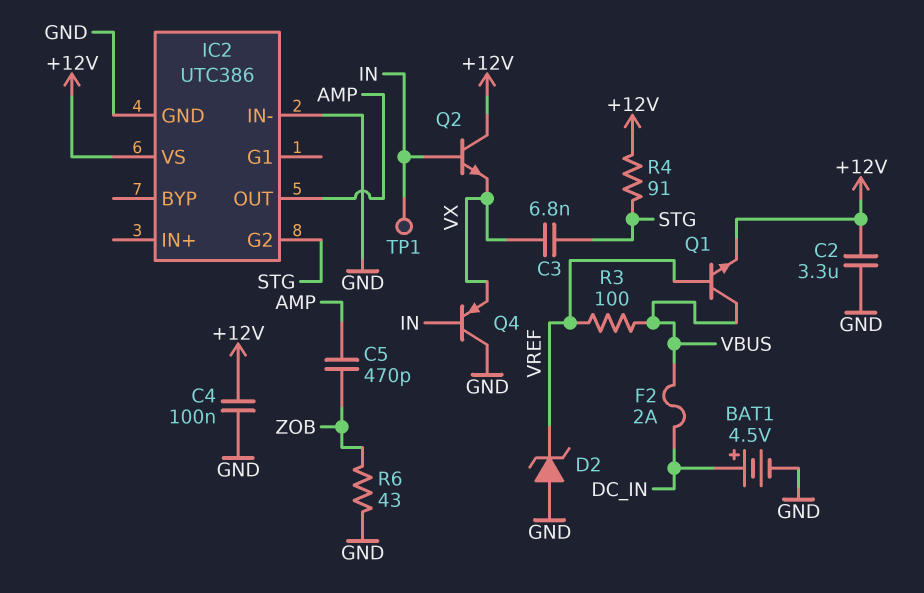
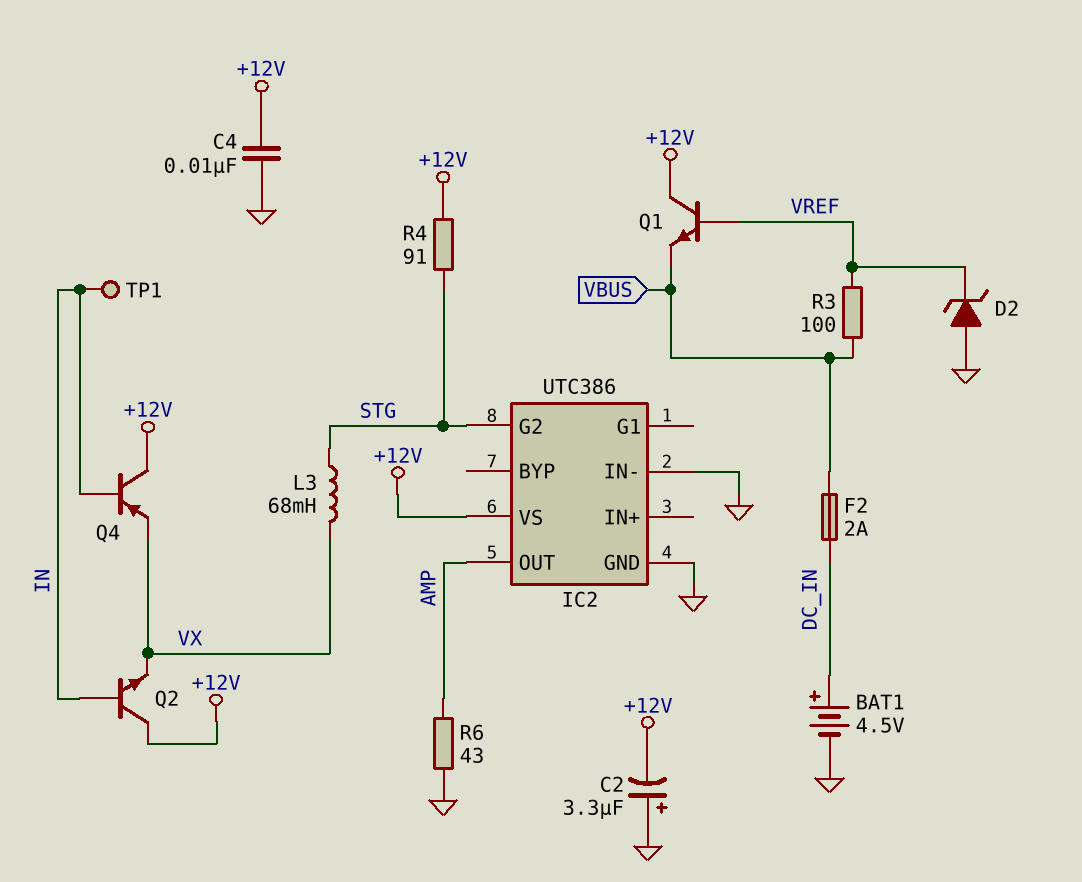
C2: 3.3uF (+12V, GND) -> 3.3uF (plus GND, minus +12V)
C3: 6.8nF (STG, VX) -> none
C4: 100nF (+12V, GND) -> 10nF (+12V, GND)
C5: 470pF (AMP, ZOB) -> none
L3: none -> 68mH (STG, VX)
Q1: NPN (B VREF, C VBUS, E +12V) -> NPN (B VREF, C +12V, E VBUS)
Q4: PNP (B IN, C GND, E VX) -> PNP (B IN, C +12V, E VX)
R6: 43 (GND, ZOB) -> 43 (AMP, GND)

